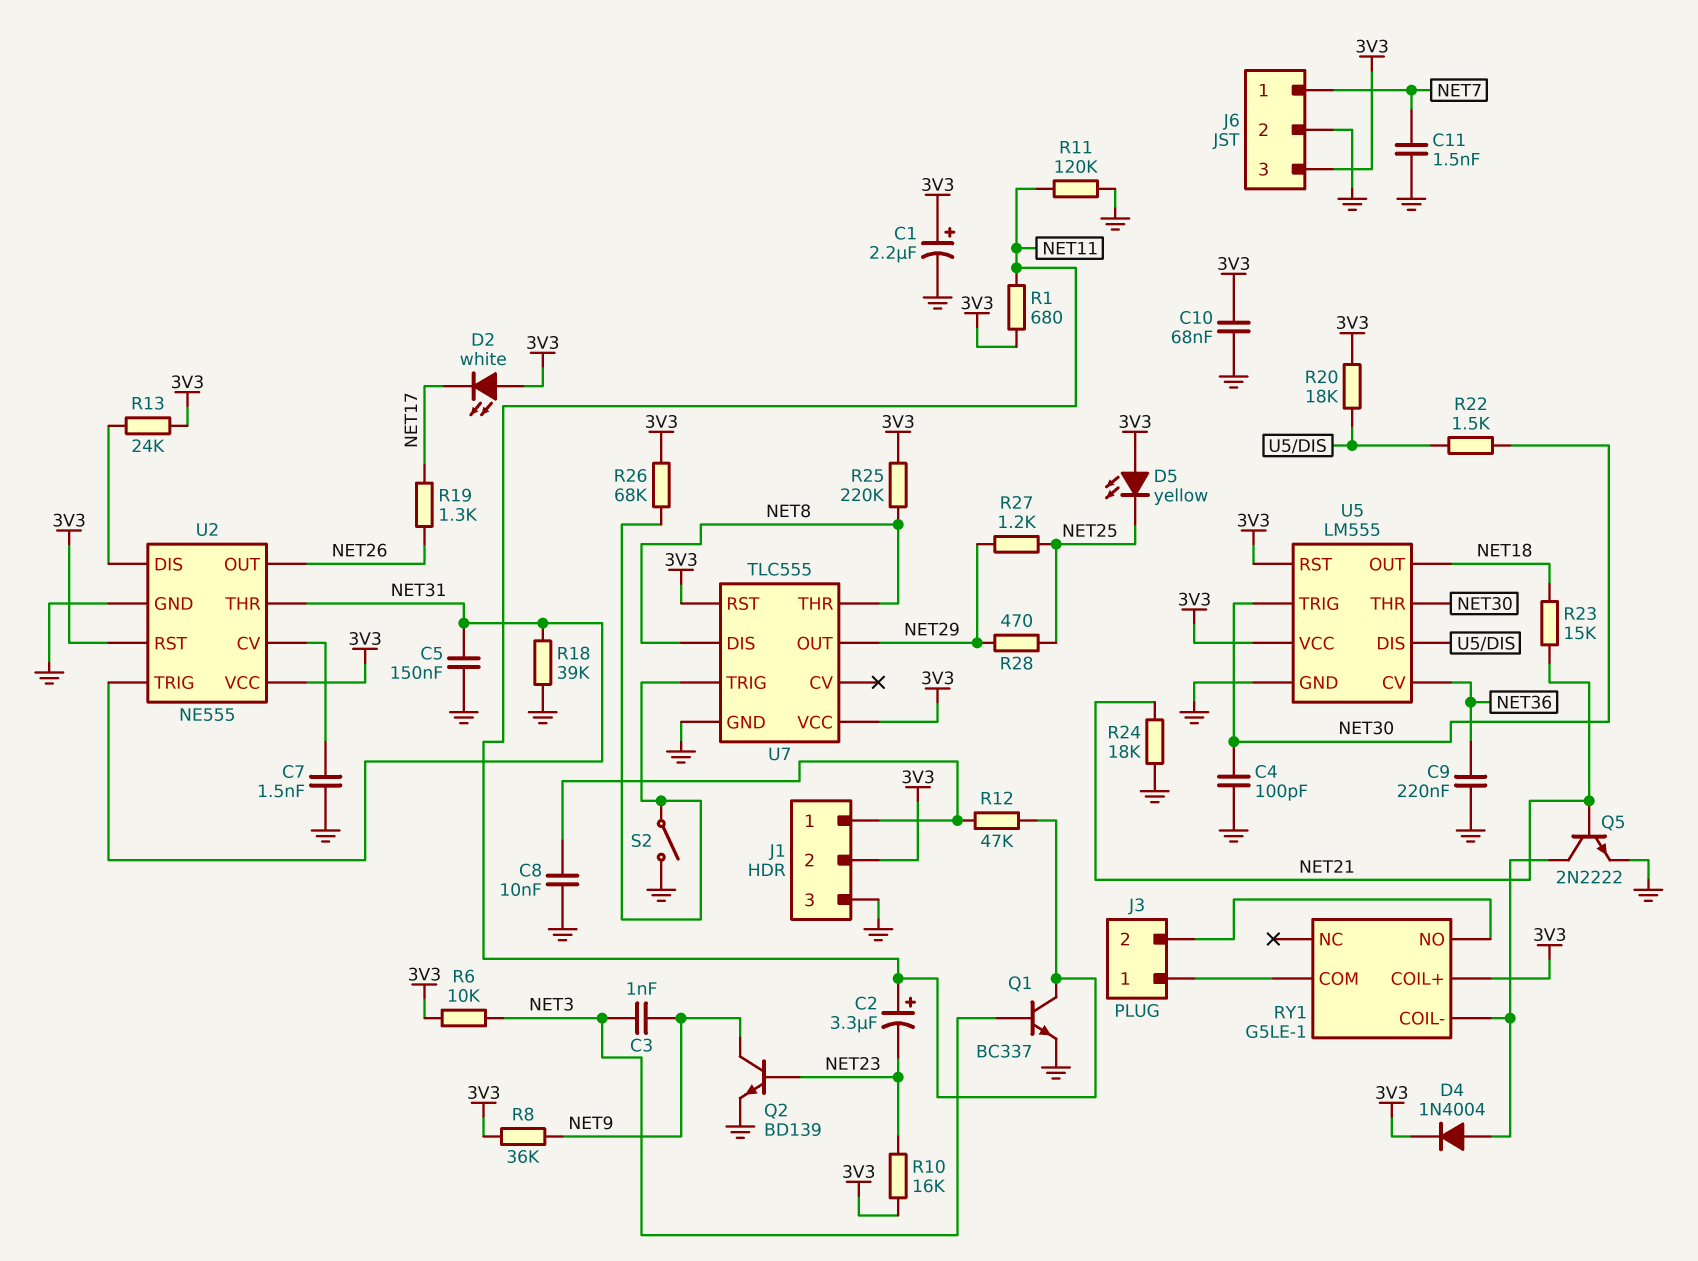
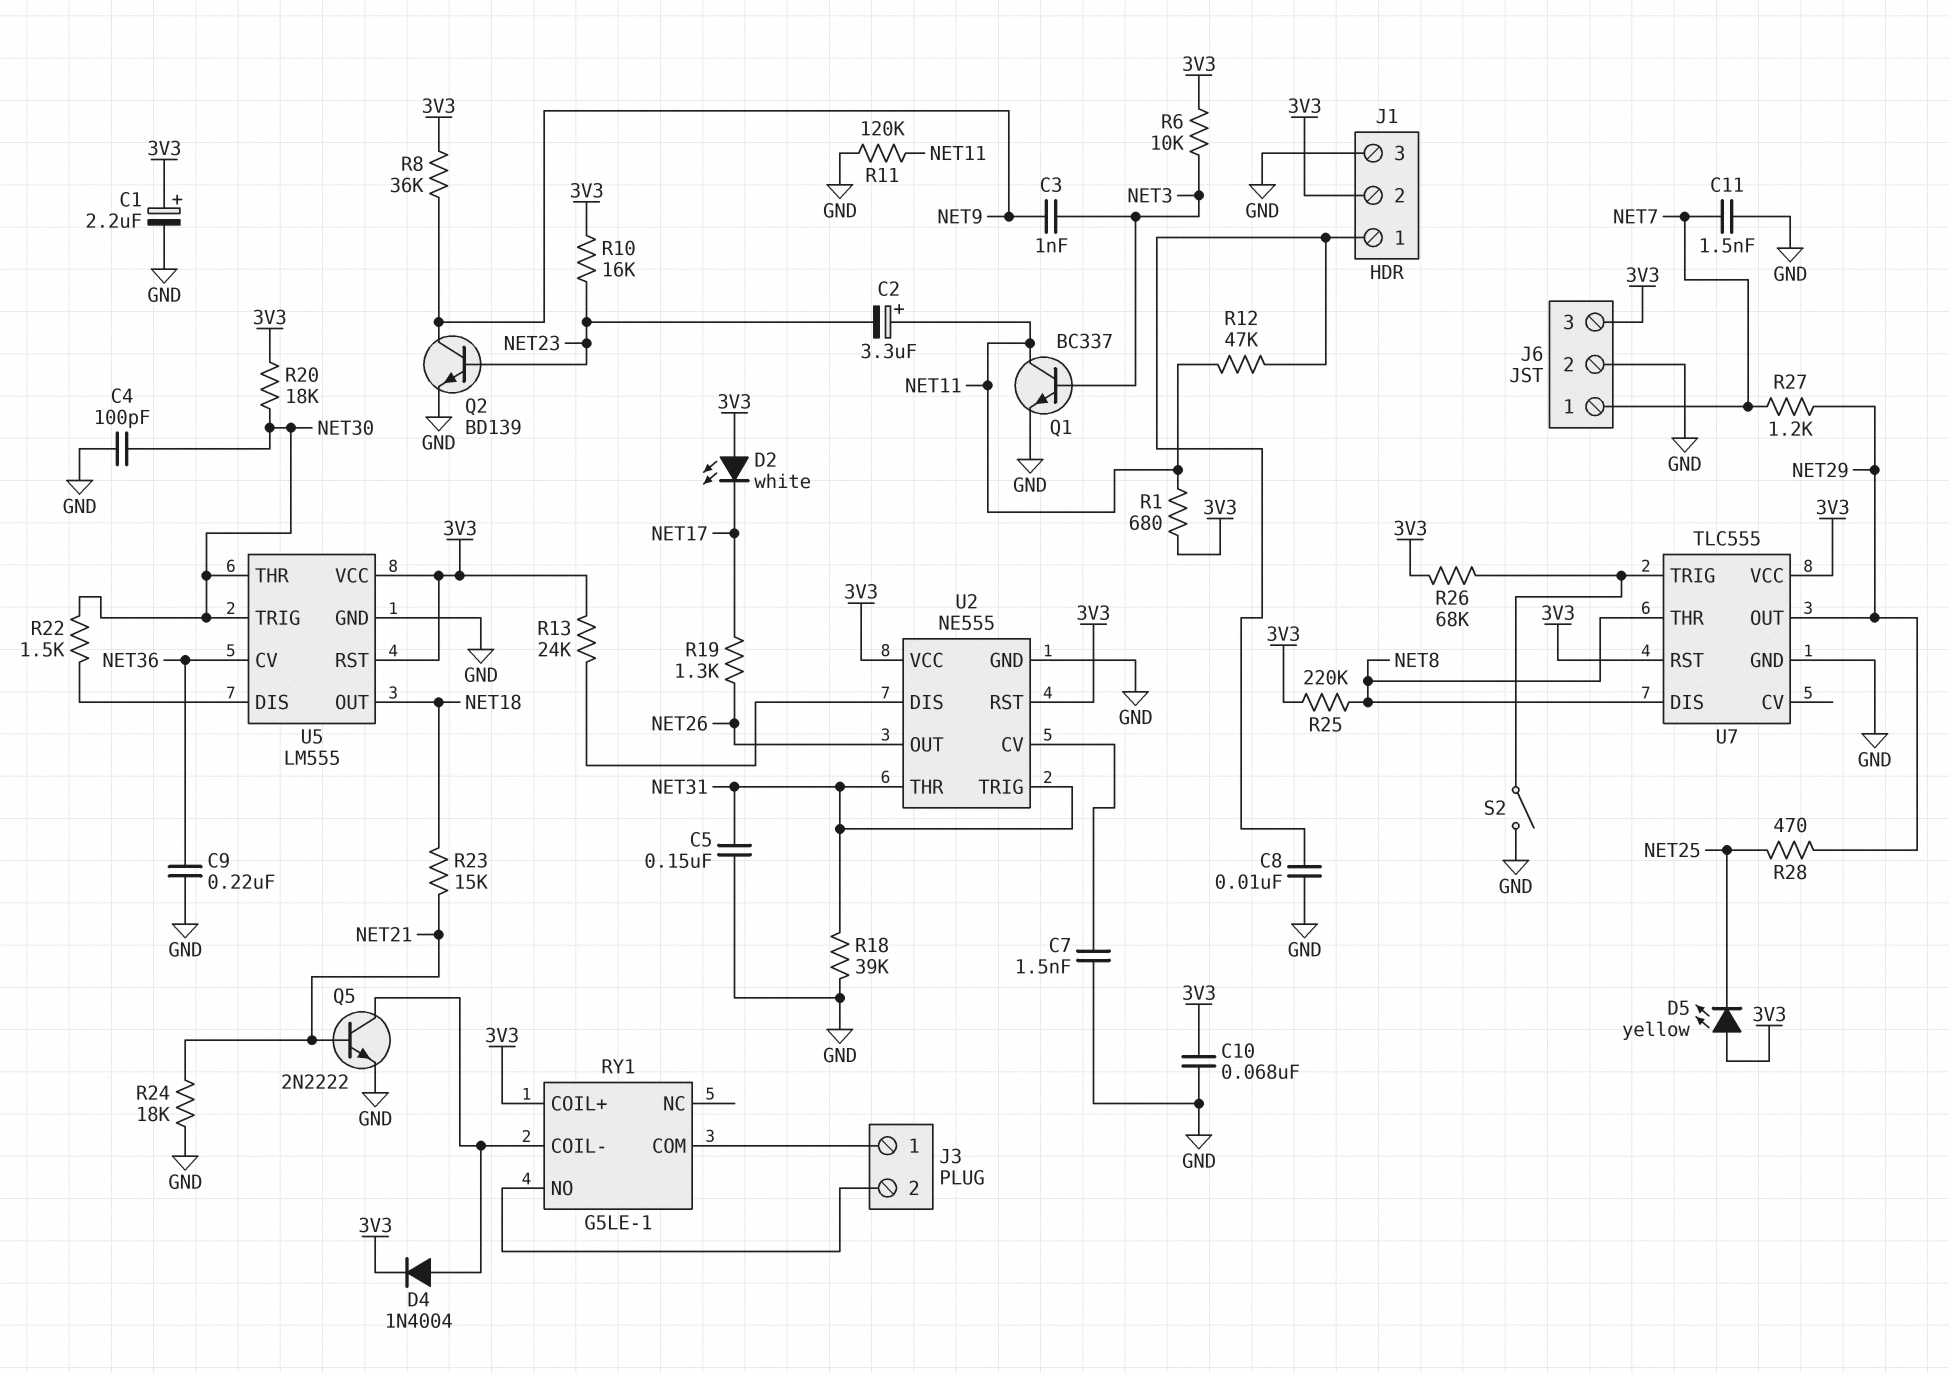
R20: 18k (3V3, U5/DIS) -> 18k (3V3, NET30)
R27: 1.2k (NET25, NET29) -> 1.2k (NET7, NET29)

